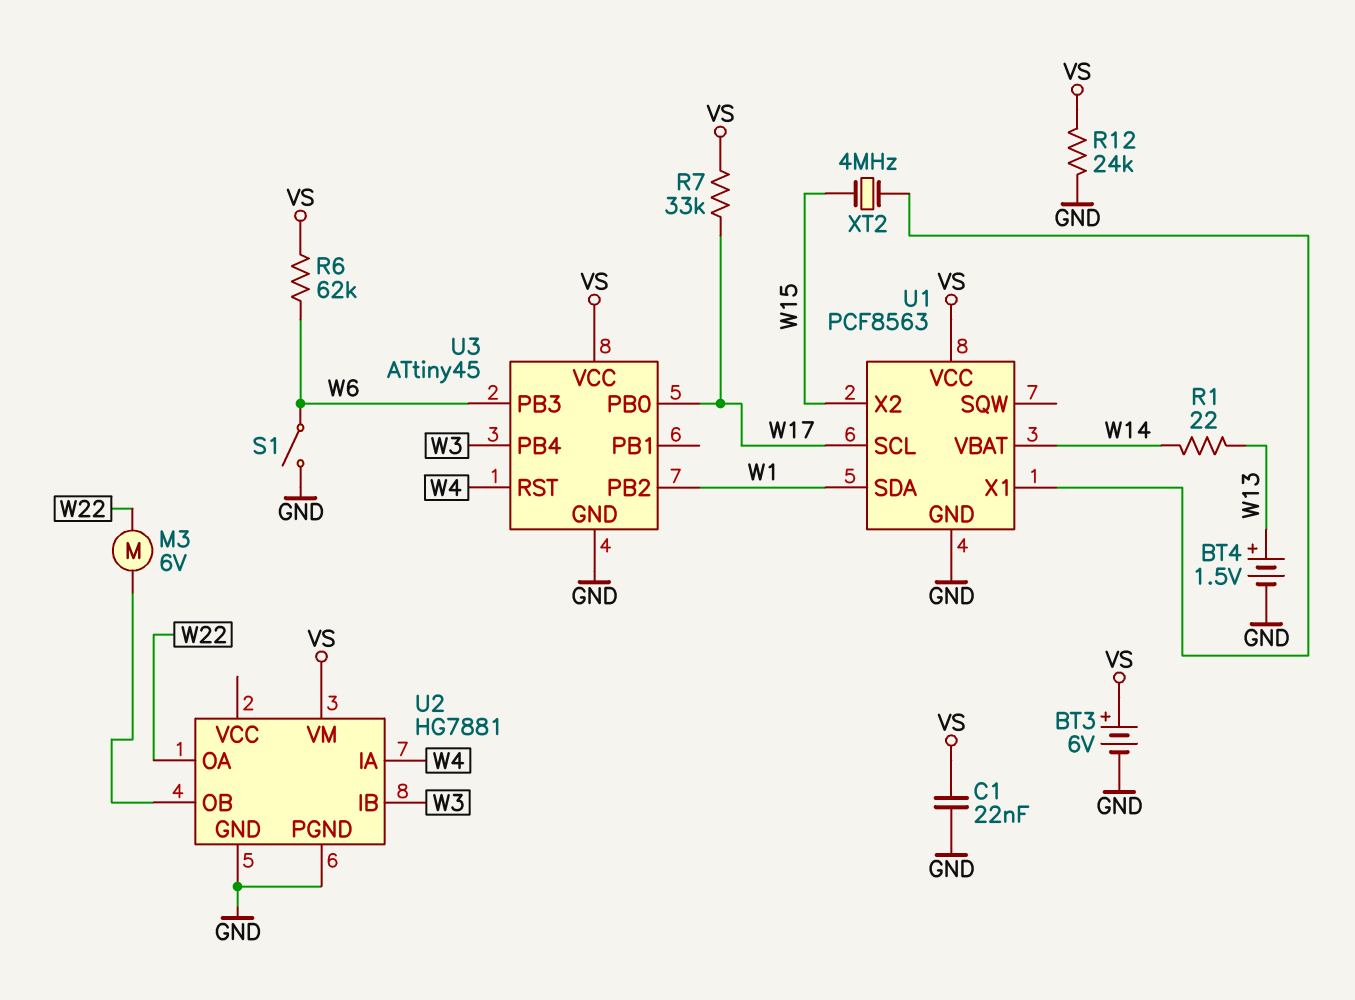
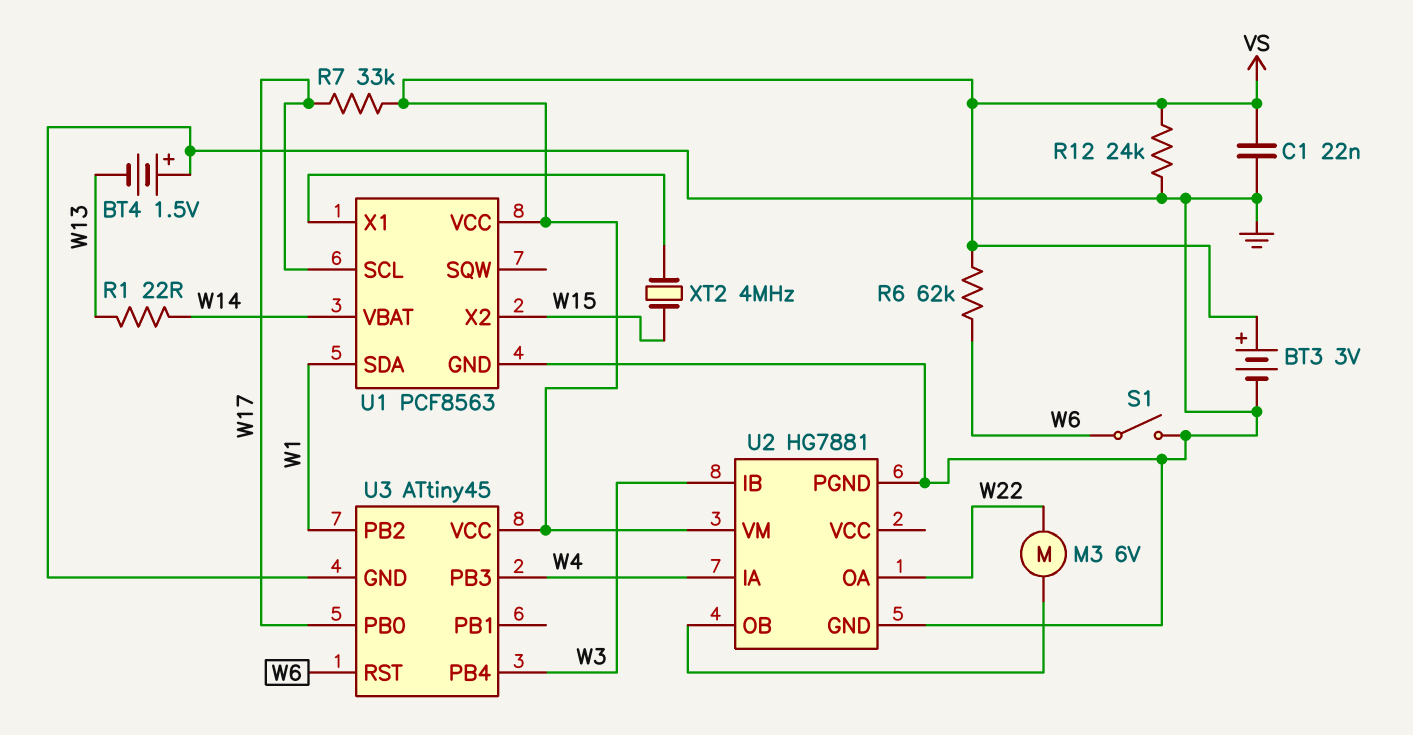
BT3: 6V (plus VS, minus GND) -> 3V (plus VS, minus GND)
BT4: 1.5V (plus W13, minus GND) -> 1.5V (plus GND, minus W13)
U3 pin PB3: W6 -> W4
U3 pin RST: W4 -> W6

